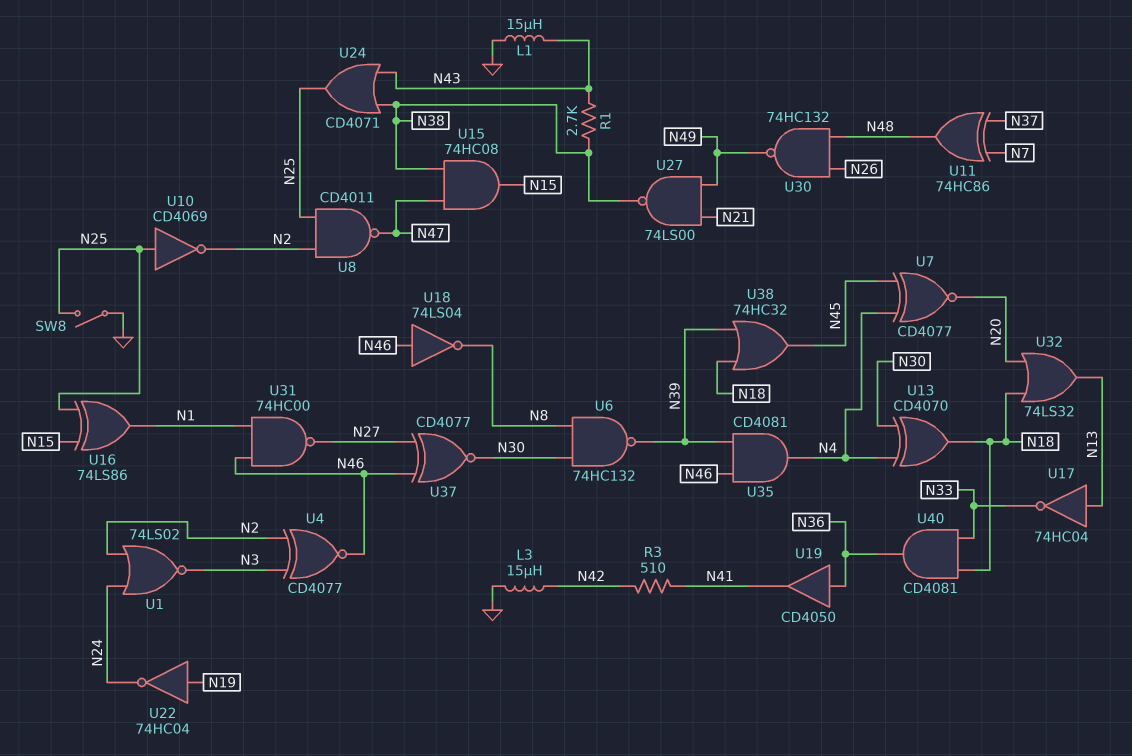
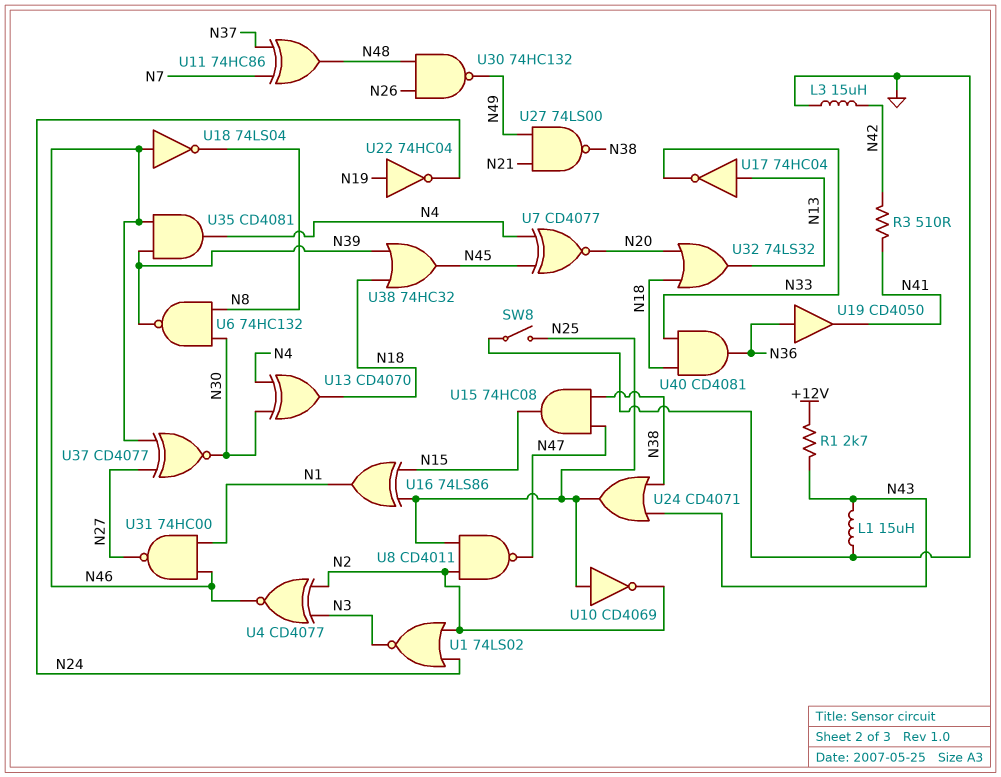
R1: 2.7k (N38, N43) -> 2.7k (+12V, N43)

